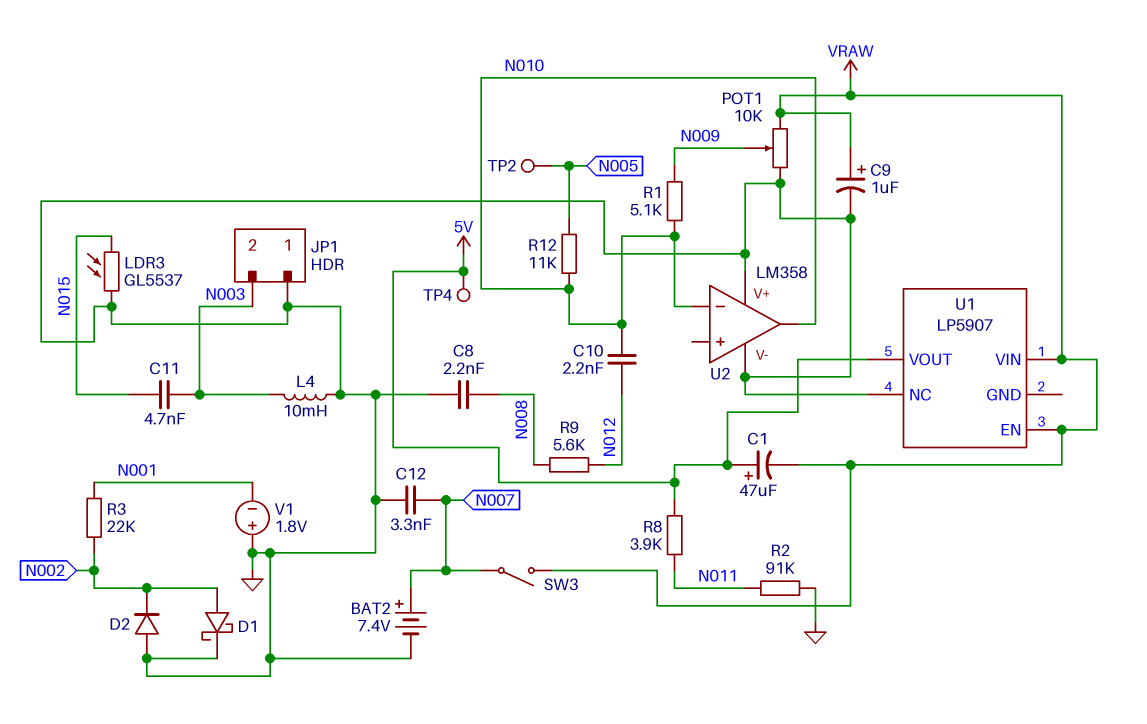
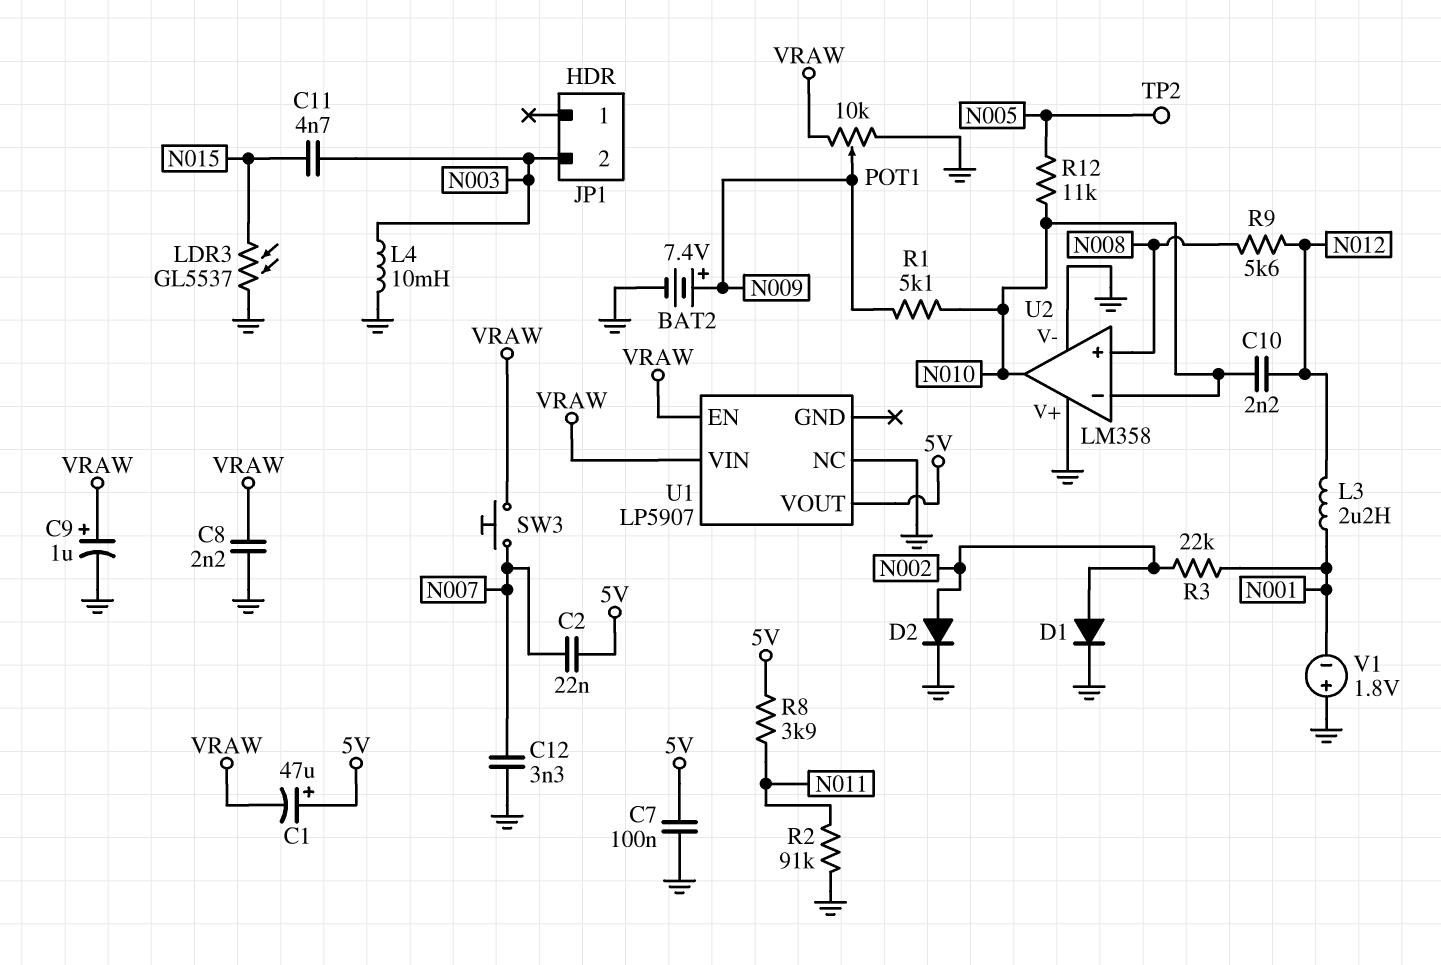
BAT2: 7.4V (plus N007, minus GND) -> 7.4V (plus N009, minus GND)
C2: none -> 22nF (5V, N007)
C7: none -> 100nF (5V, GND)
C8: 2.2nF (GND, N008) -> 2.2nF (GND, VRAW)
D1: schottky (A N002, K GND) -> diode (A N002, K GND)
D2: diode (A GND, K N002) -> diode (A N002, K GND)
JP1 pin 1: GND -> none
L3: none -> 2.2uH (N001, N012)
SW3: switch (N007, VRAW) -> button (N007, VRAW)
TP4: test point (5V) -> none
U2 pin in+: none -> N008

